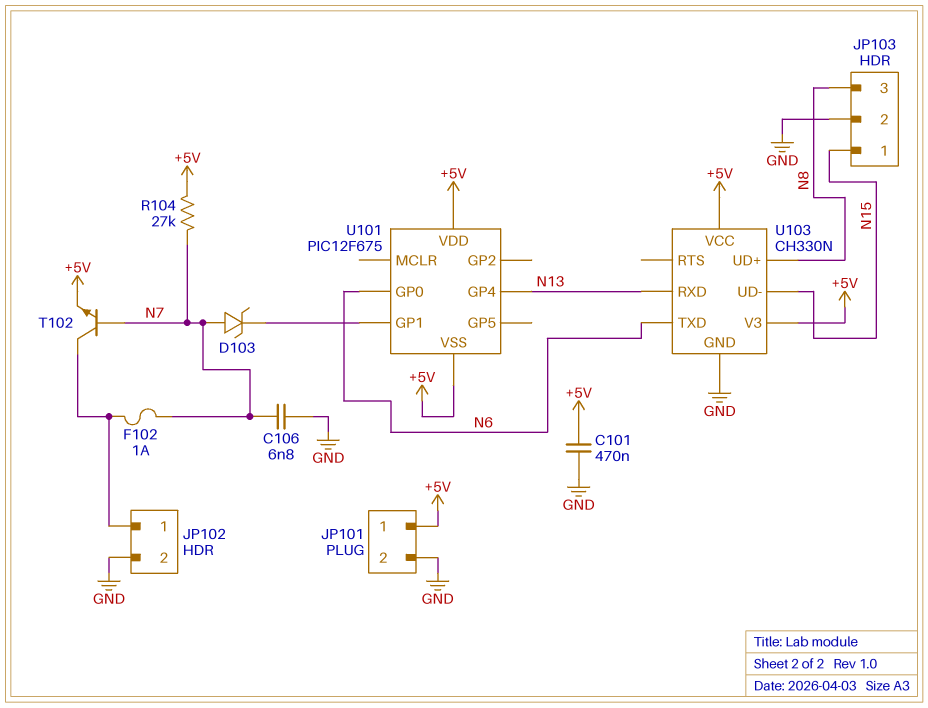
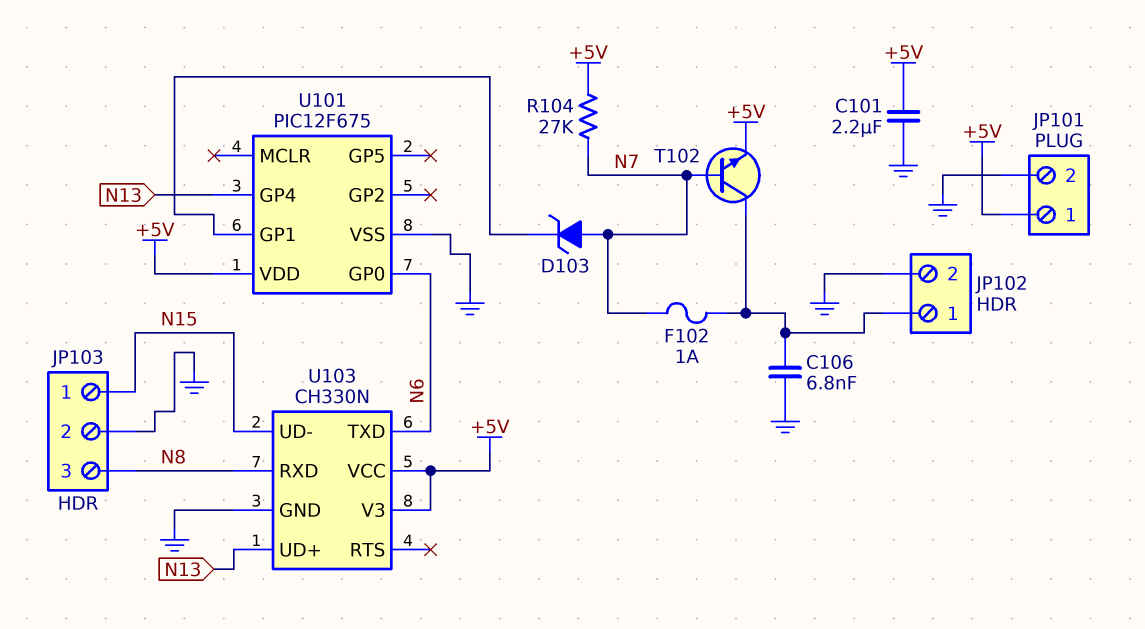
C101: 470nF (+5V, GND) -> 2.2uF (+5V, GND)
C106: 6.8nF (GND, N7) -> 6.8nF (GND, JP102/1)
U101 pin VSS: +5V -> GND
U103 pin RXD: N13 -> N8
U103 pin UD+: N8 -> N13

